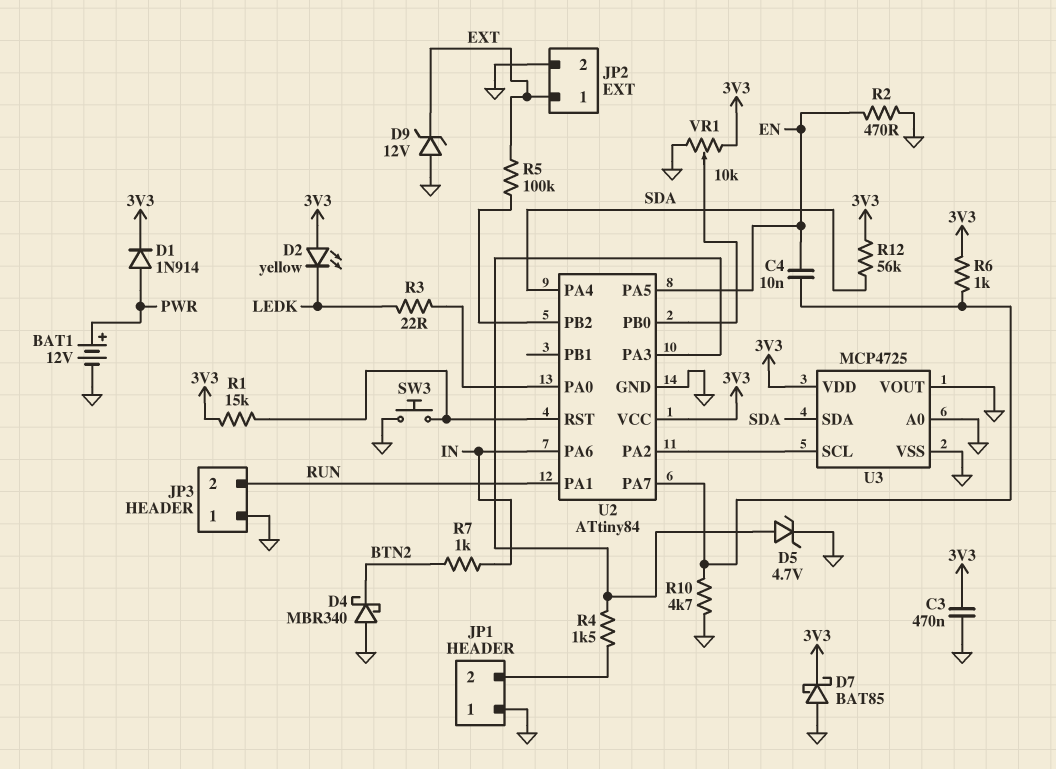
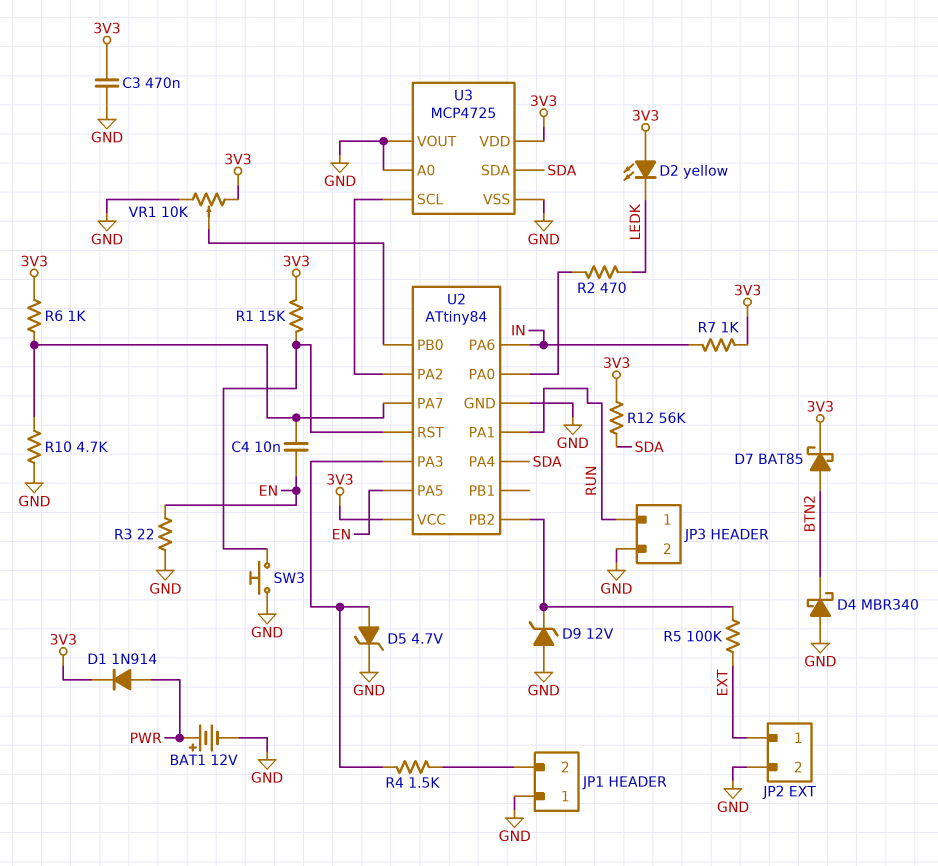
D7: schottky BAT85 (A GND, K 3V3) -> schottky BAT85 (A BTN2, K 3V3)
D9: zener 12V (A GND, K EXT) -> zener 12V (A GND, K U2/PB2)
JP3 pin 1: GND -> RUN
JP3 pin 2: RUN -> GND
R2: 470 (EN, GND) -> 470 (LEDK, U2/PA0)
R3: 22 (LEDK, U2/PA0) -> 22 (EN, GND)
R7: 1k (BTN2, IN) -> 1k (3V3, IN)

